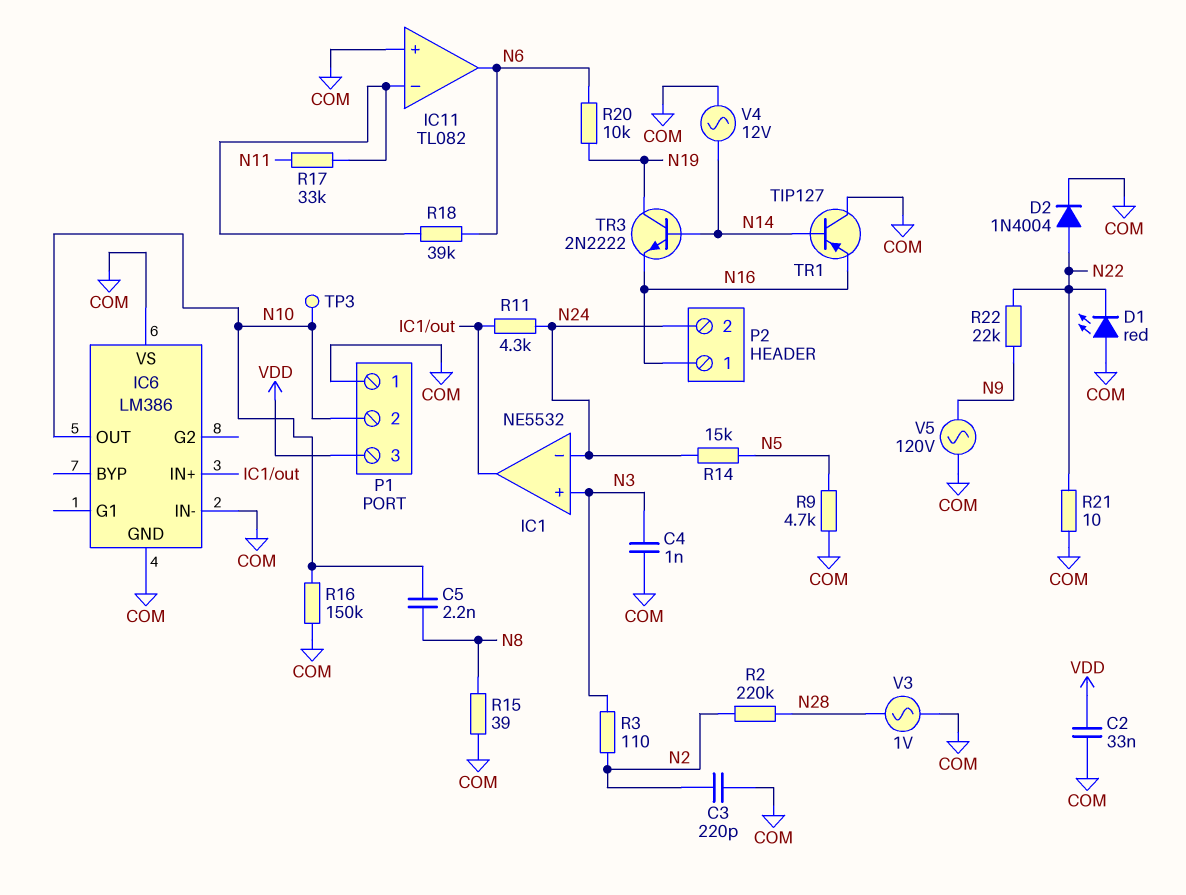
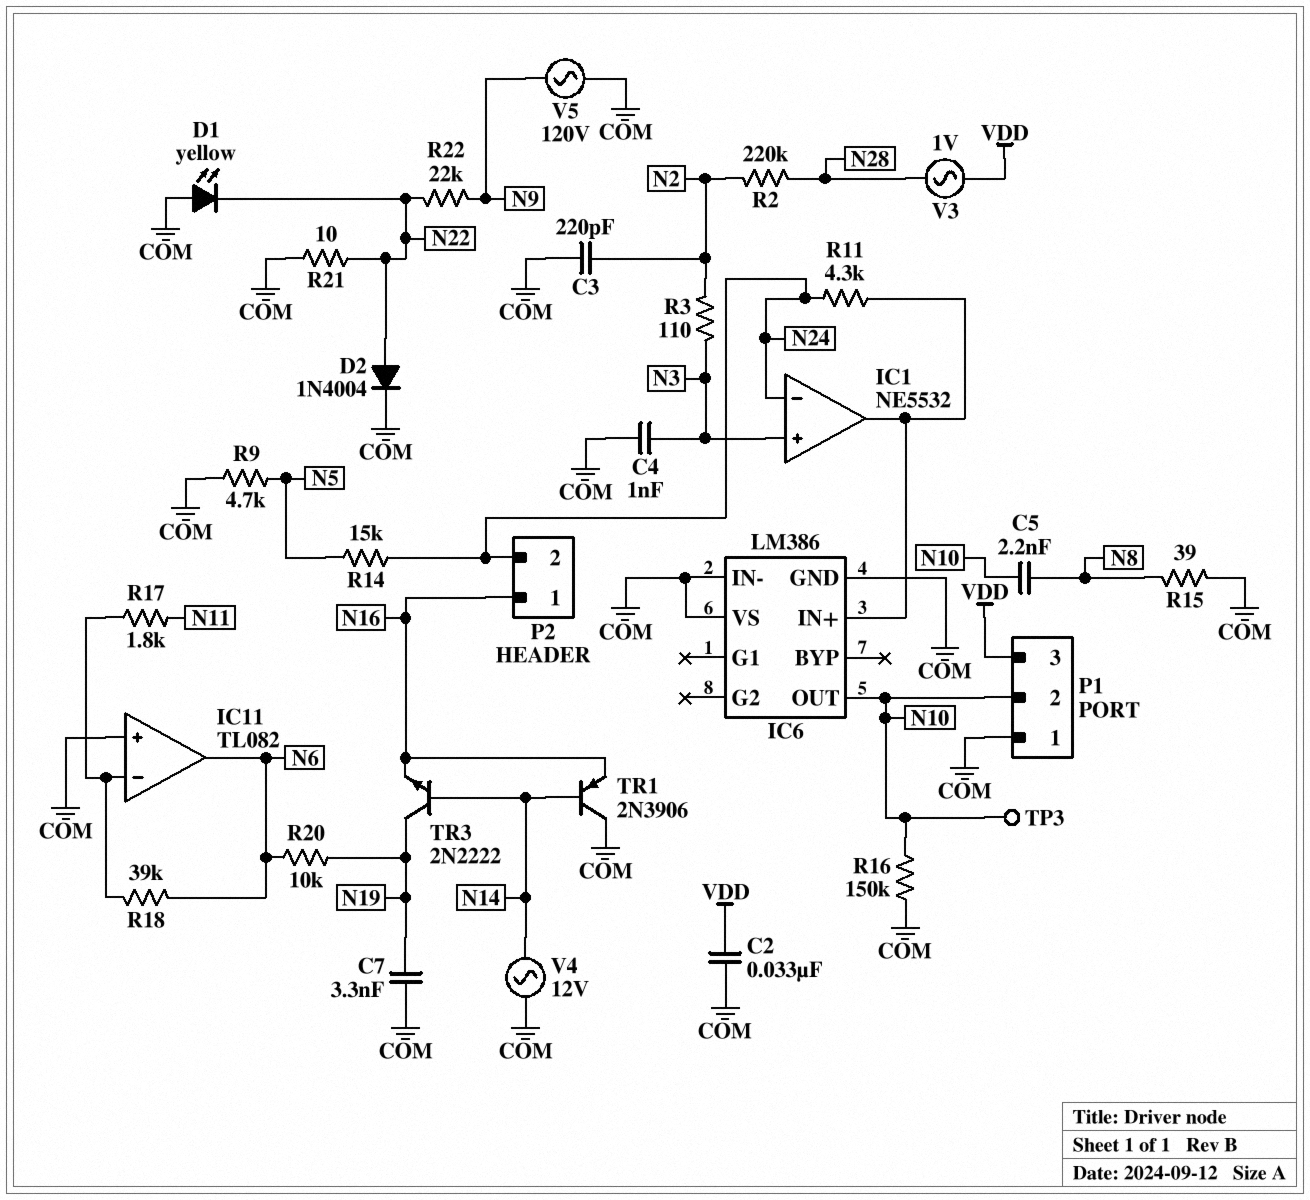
C7: none -> 3.3nF (COM, N19)
D1: LED red (A COM, K N22) -> LED yellow (A COM, K N22)
R17: 33k (IC11/in-, N11) -> 1.8k (IC11/in-, N11)
TR1: PNP TIP127 (B N14, C COM, E N16) -> PNP 2N3906 (B N14, C COM, E N16)
V3: AC 1V (COM, N28) -> AC 1V (N28, VDD)

